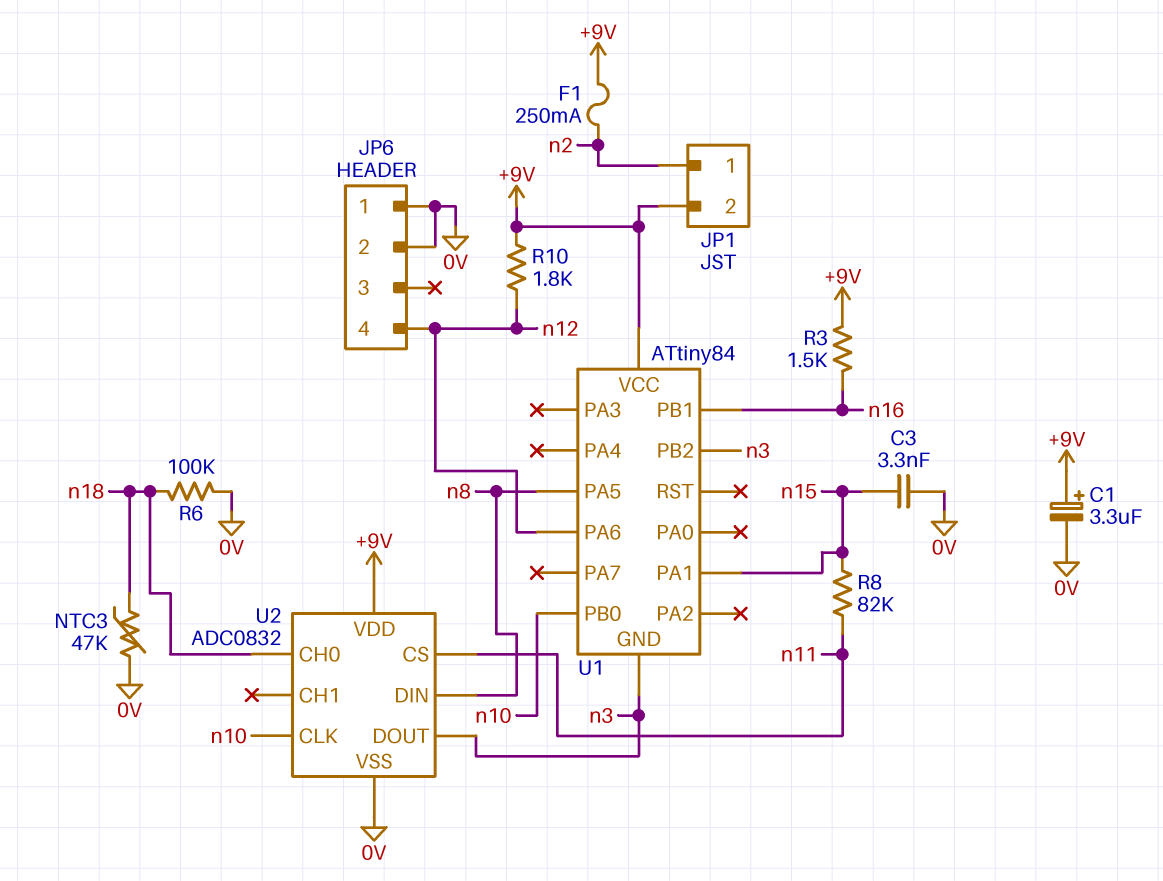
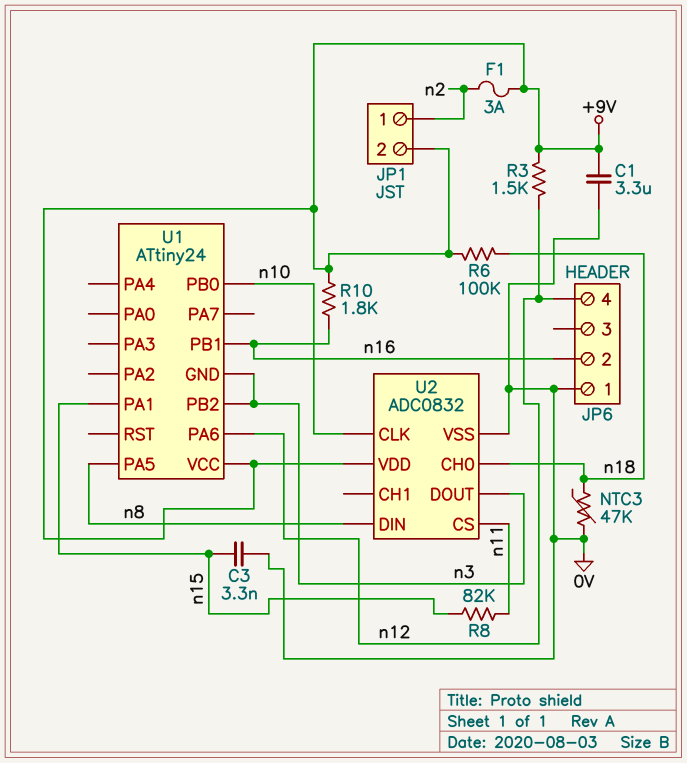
C1: 3.3uF (plus +9V, minus 0V) -> 3.3uF (+9V, 0V)
F1: 250mA (+9V, n2) -> 3A (+9V, n2)
JP6 pin 2: 0V -> n16
R3: 1.5k (+9V, n16) -> 1.5k (+9V, n12)
R6: 100k (0V, n18) -> 100k (+9V, n18)
R10: 1.8k (+9V, n12) -> 1.8k (+9V, n16)
U1: ATtiny84 -> ATtiny24

